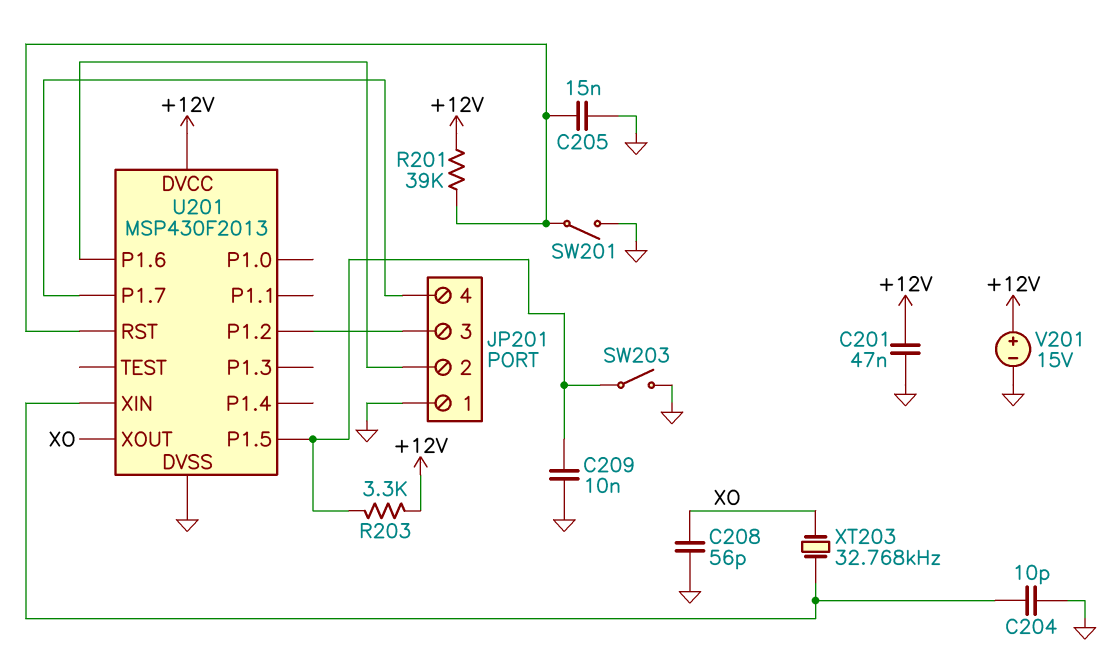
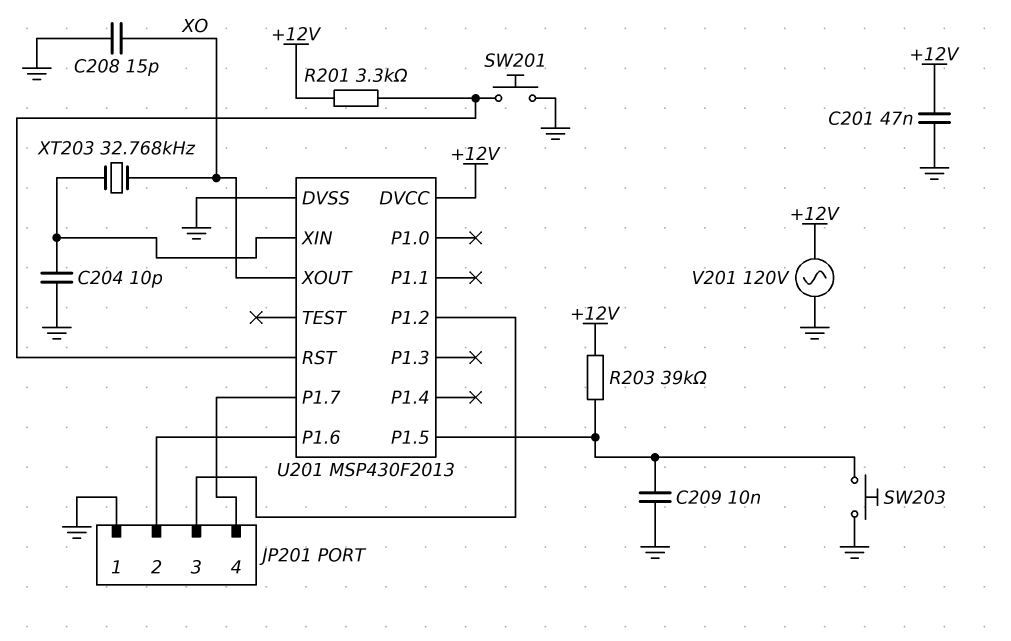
C205: 15nF (GND, U201/RST) -> none
C208: 56pF (GND, XO) -> 15pF (GND, XO)
R201: 39k (+12V, U201/RST) -> 3.3k (+12V, U201/RST)
R203: 3.3k (+12V, U201/P1.5) -> 39k (+12V, U201/P1.5)
SW201: switch (GND, U201/RST) -> button (GND, U201/RST)
SW203: switch (GND, U201/P1.5) -> button (GND, U201/P1.5)
V201: 15V (plus +12V, minus GND) -> AC 120V (+12V, GND)

